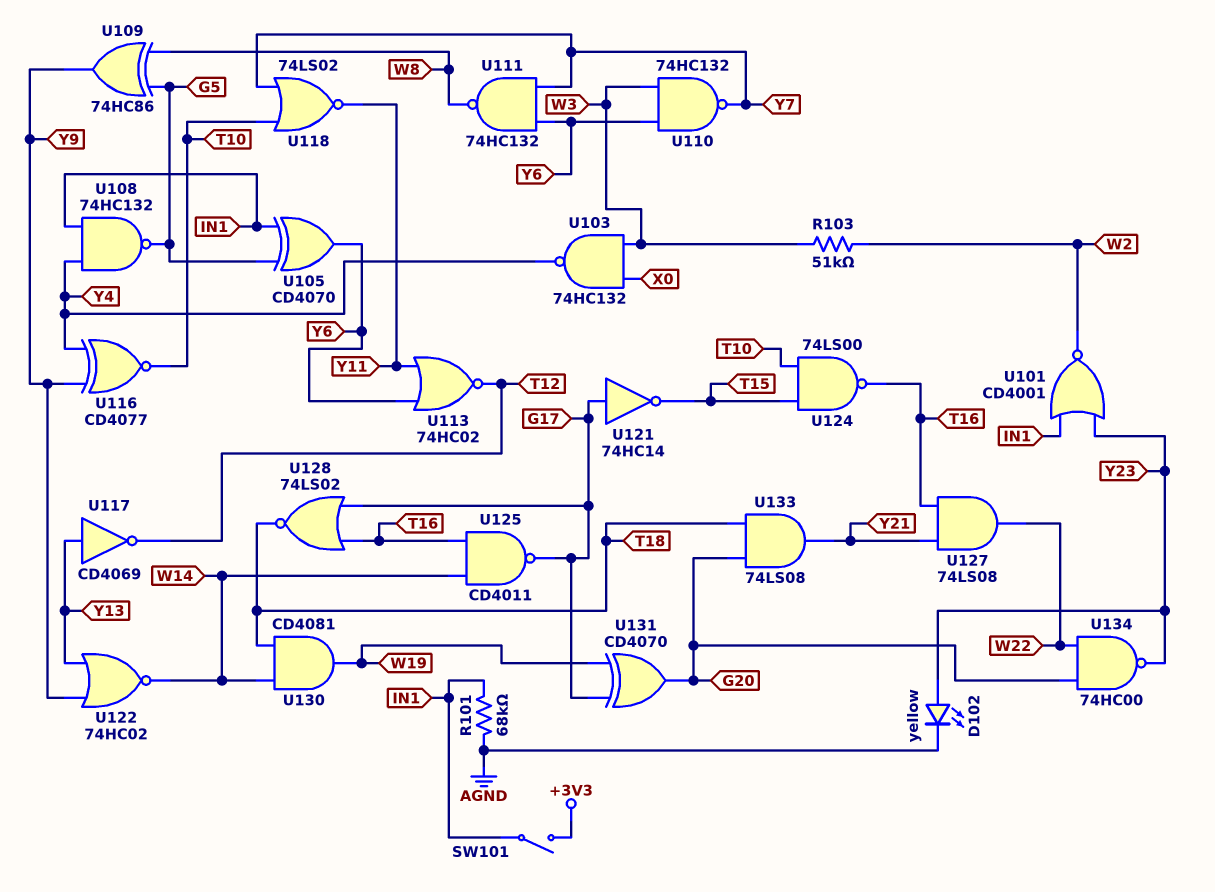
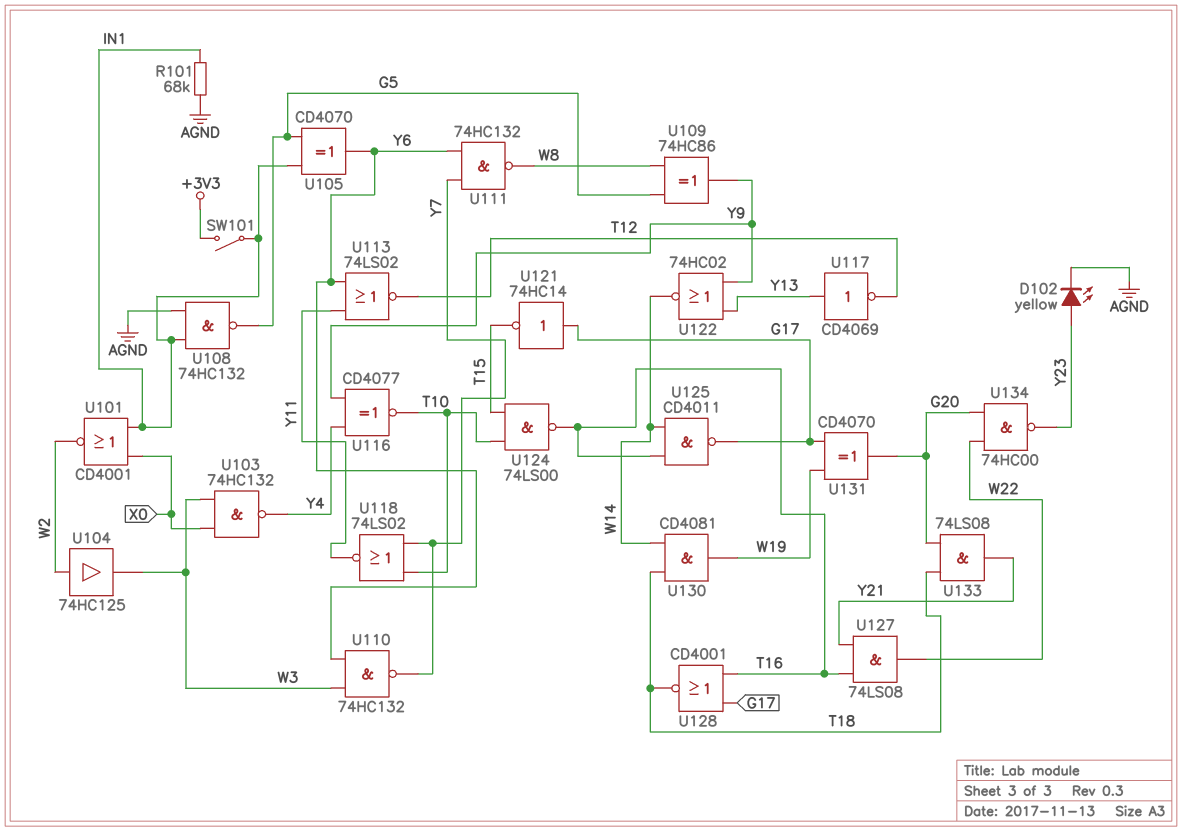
R103: 51k (W2, W3) -> none
U101: NOR CD4001 (in IN1, in Y23, out W2) -> NOR CD4001 (in IN1, in X0, out W2)
U104: none -> buffer 74HC125 (in W2, out W3)
U108: NAND 74HC132 (in IN1, in Y4, out G5) -> NAND 74HC132 (in AGND, in IN1, out G5)
U113: NOR 74HC02 (in Y6, in Y11, out T12) -> NOR 74LS02 (in Y6, in Y11, out T12)
U128: NOR 74LS02 (in G17, in T16, out T18) -> NOR CD4001 (in G17, in T16, out T18)

